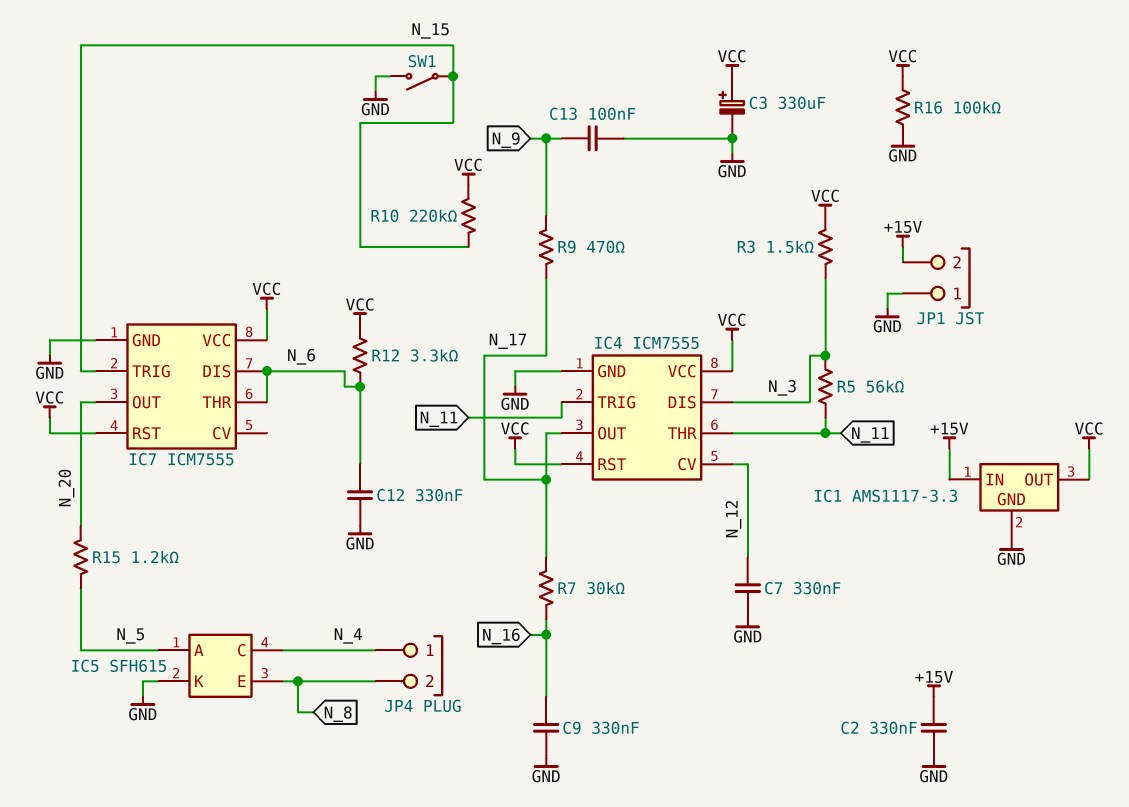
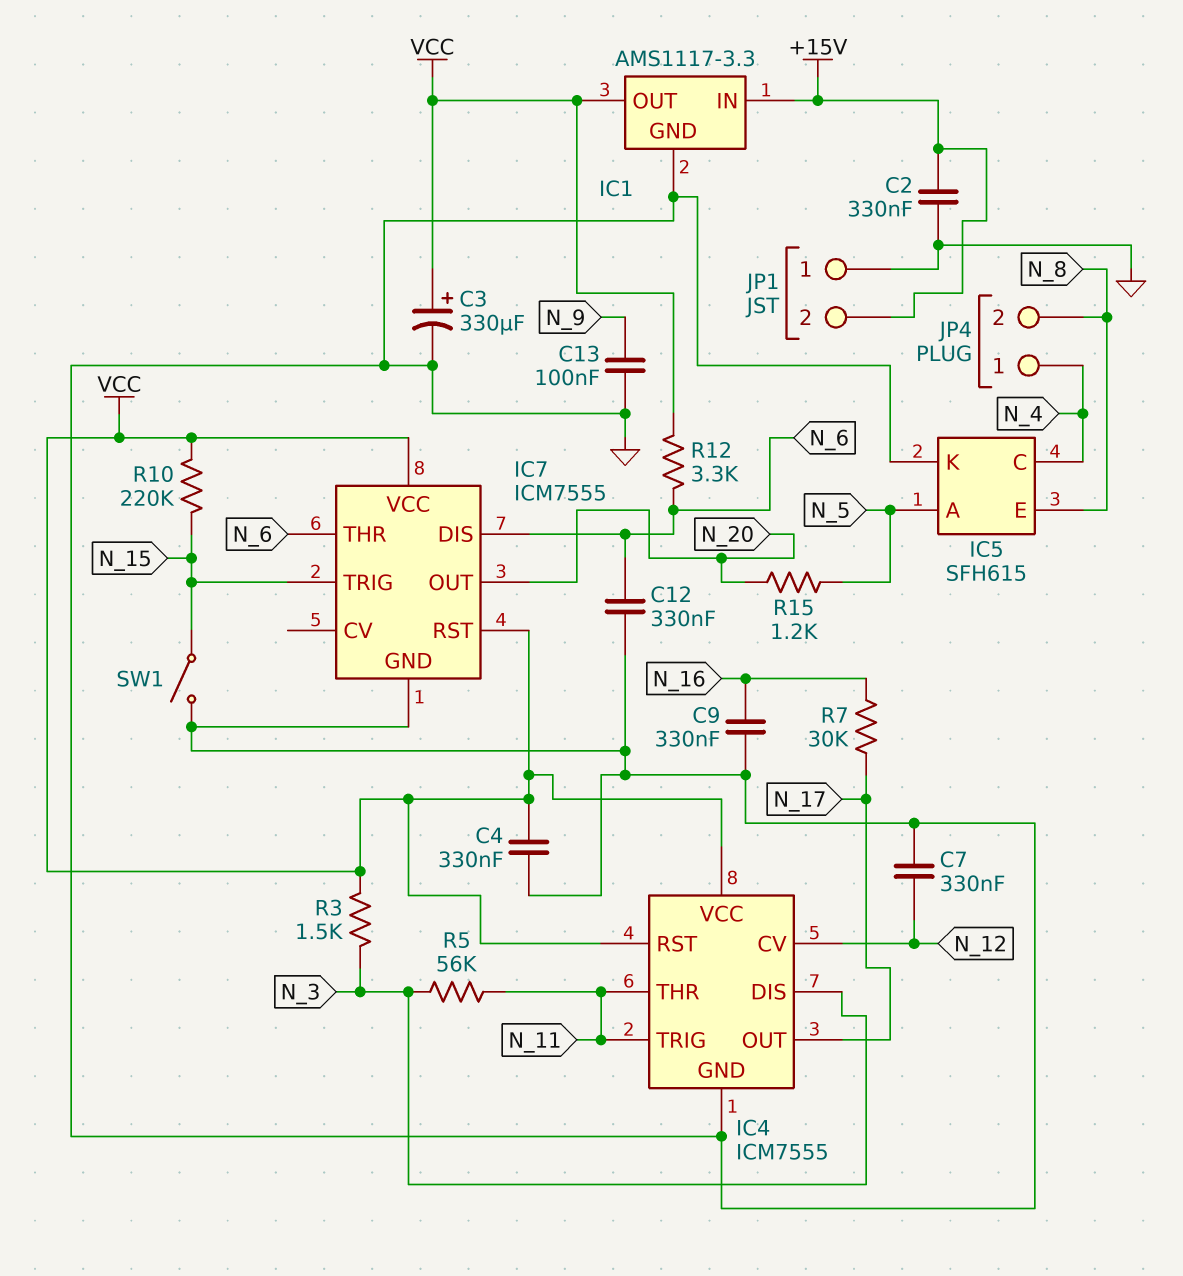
C4: none -> 330nF (GND, VCC)
R9: 470 (N_9, N_17) -> none
R16: 100k (GND, VCC) -> none

